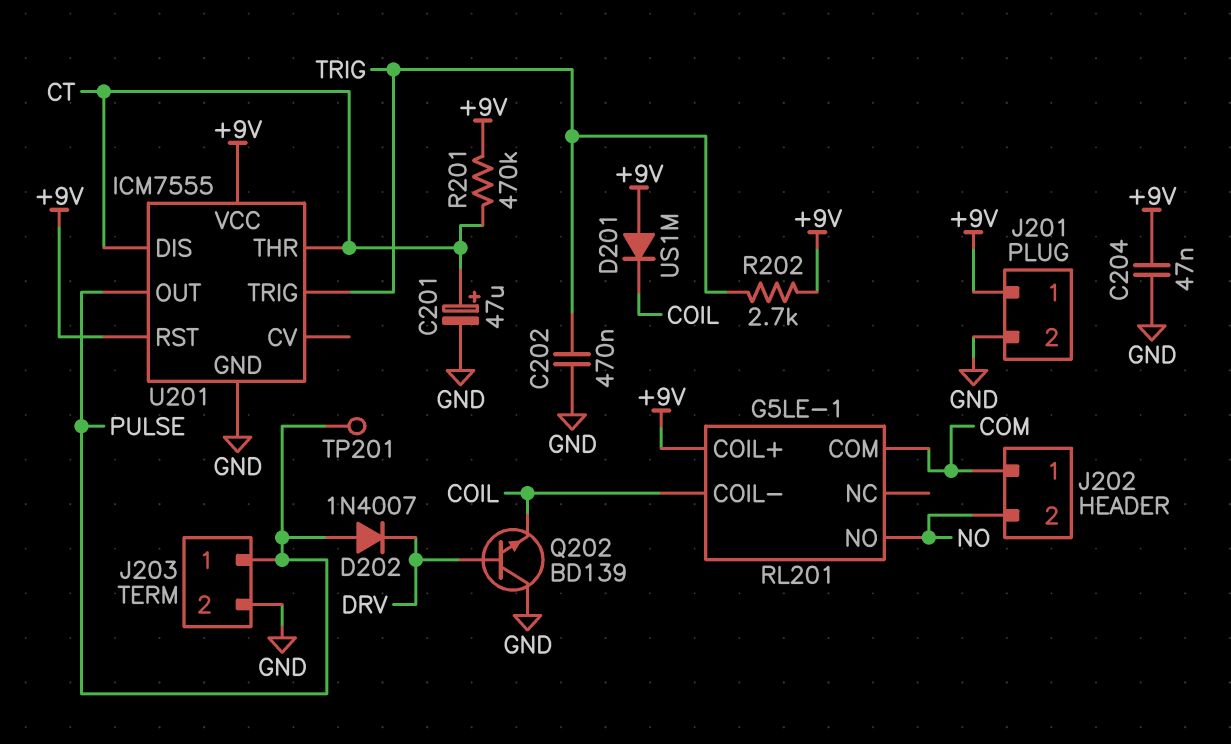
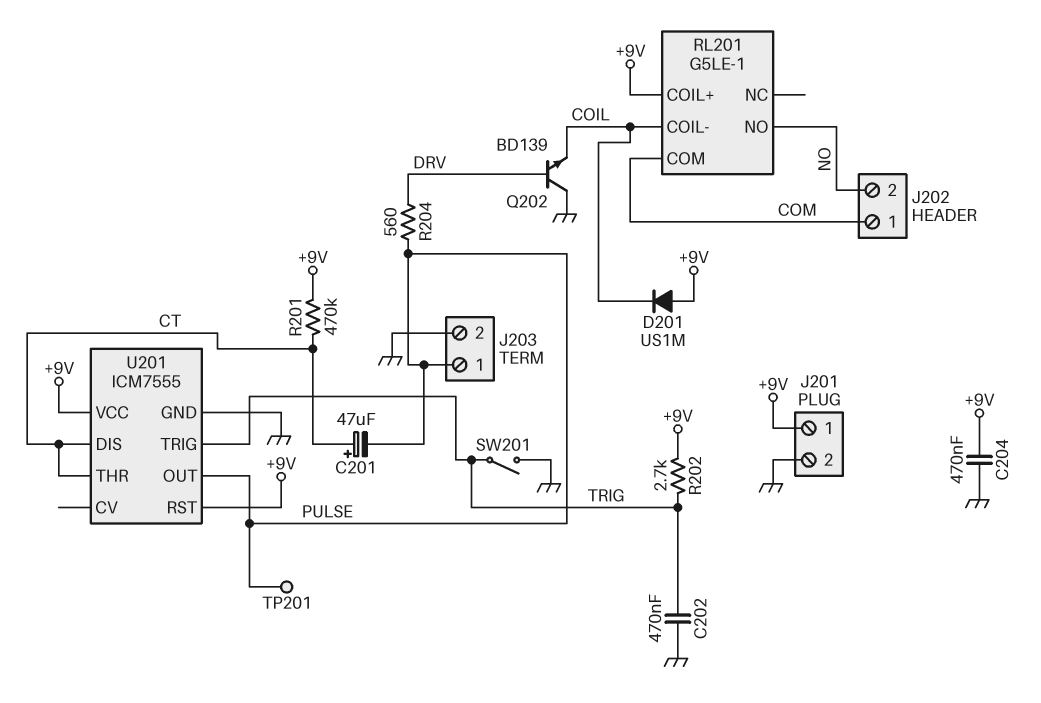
C201: 47uF (plus CT, minus GND) -> 47uF (plus CT, minus PULSE)
C204: 47nF (+9V, GND) -> 470nF (+9V, GND)
D202: diode 1N4007 (A PULSE, K DRV) -> none
R204: none -> 560 (DRV, PULSE)
SW201: none -> switch (GND, TRIG)

